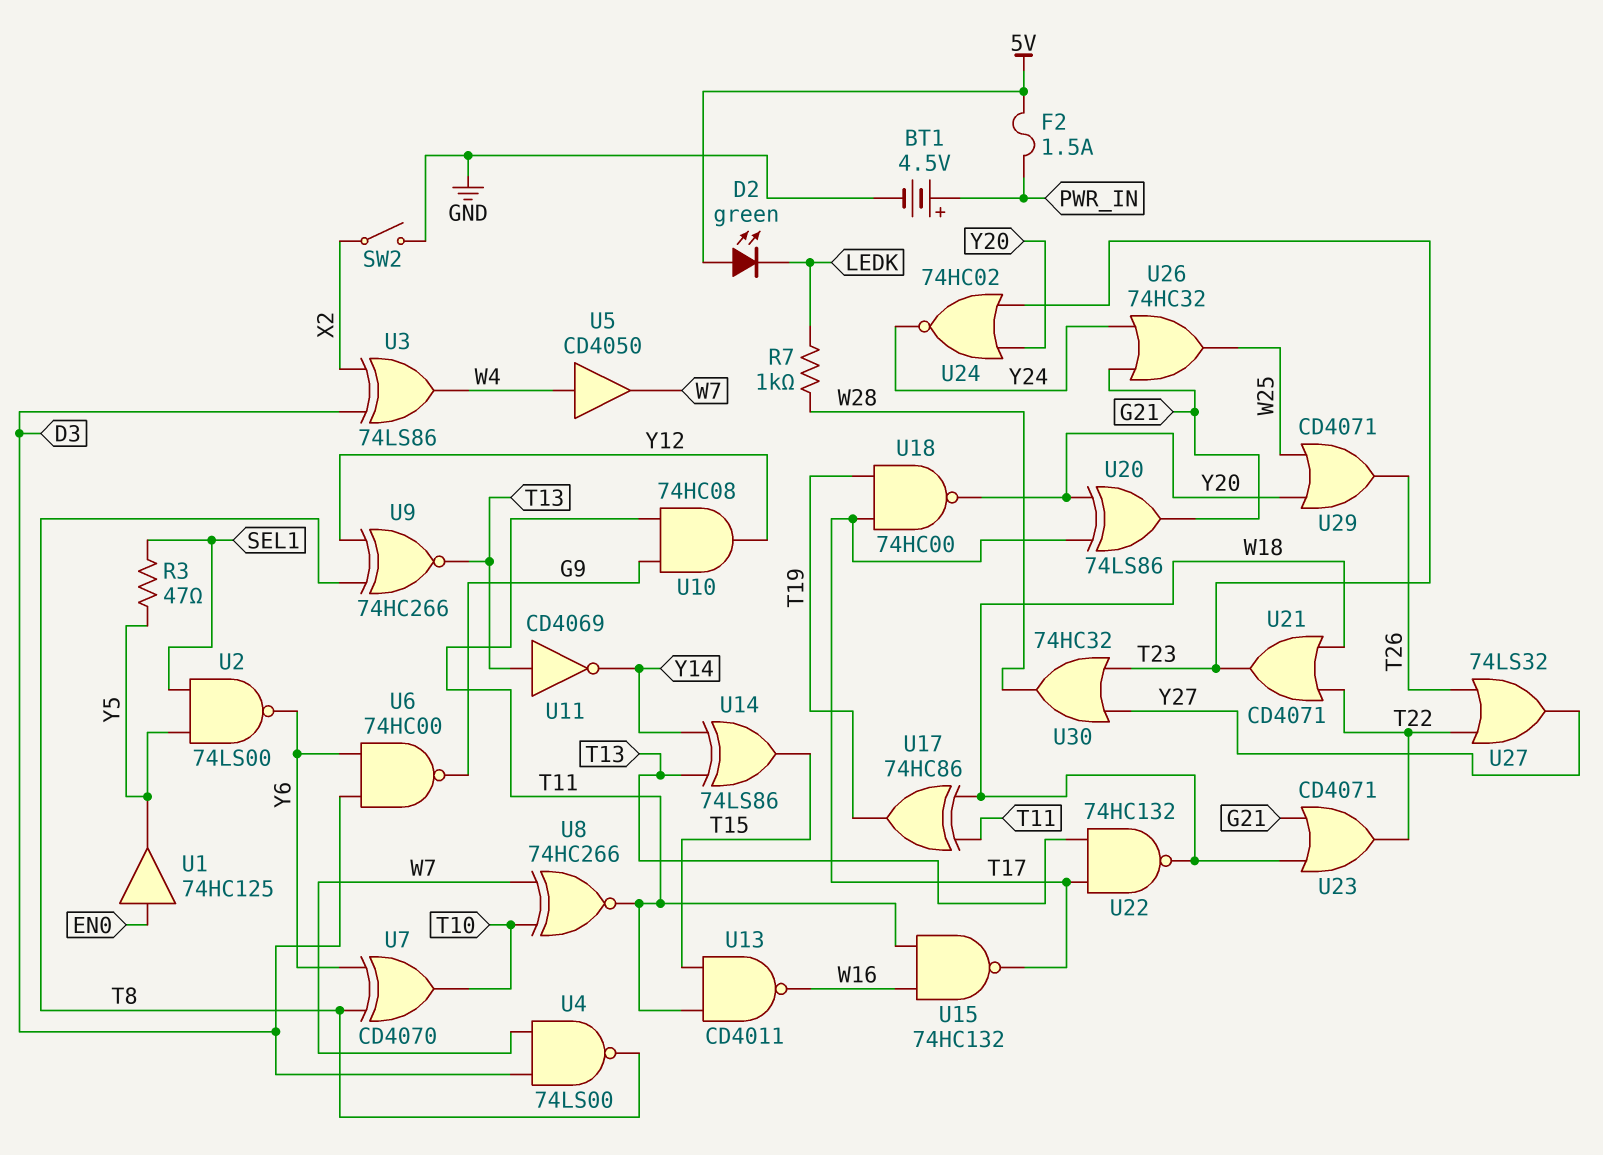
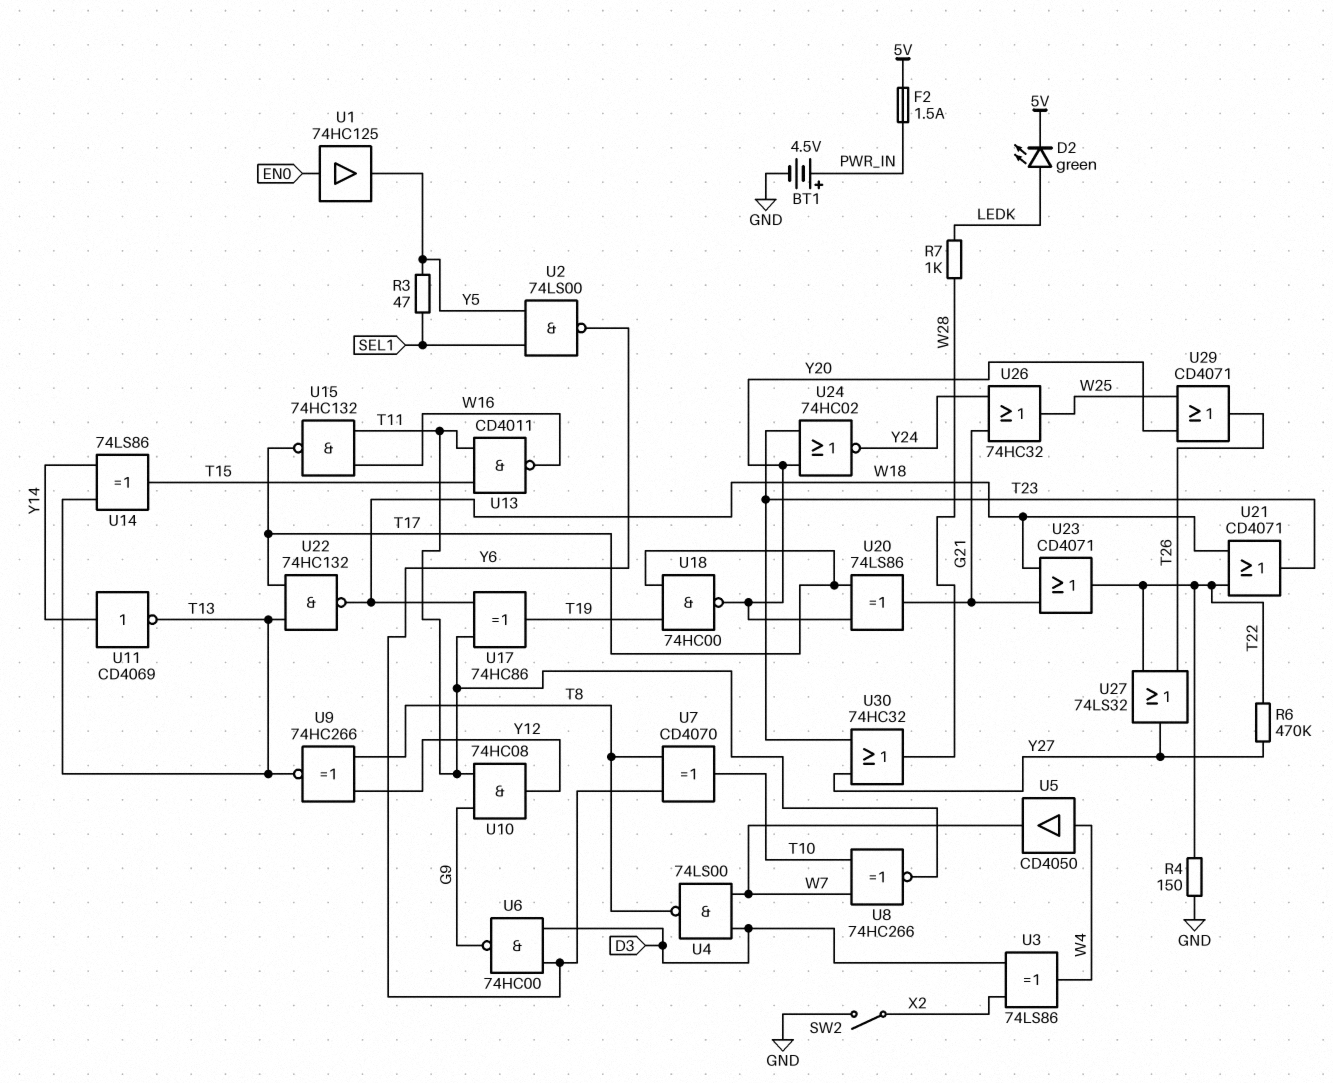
D2: LED green (A 5V, K LEDK) -> LED green (A LEDK, K 5V)
R4: none -> 150 (GND, T22)
R6: none -> 470k (T22, Y27)
U11: NOT CD4069 (in T13, out Y14) -> NOT CD4069 (in Y14, out T13)

